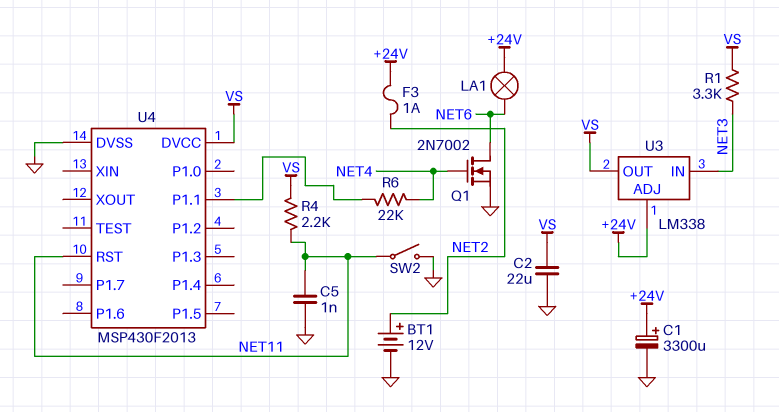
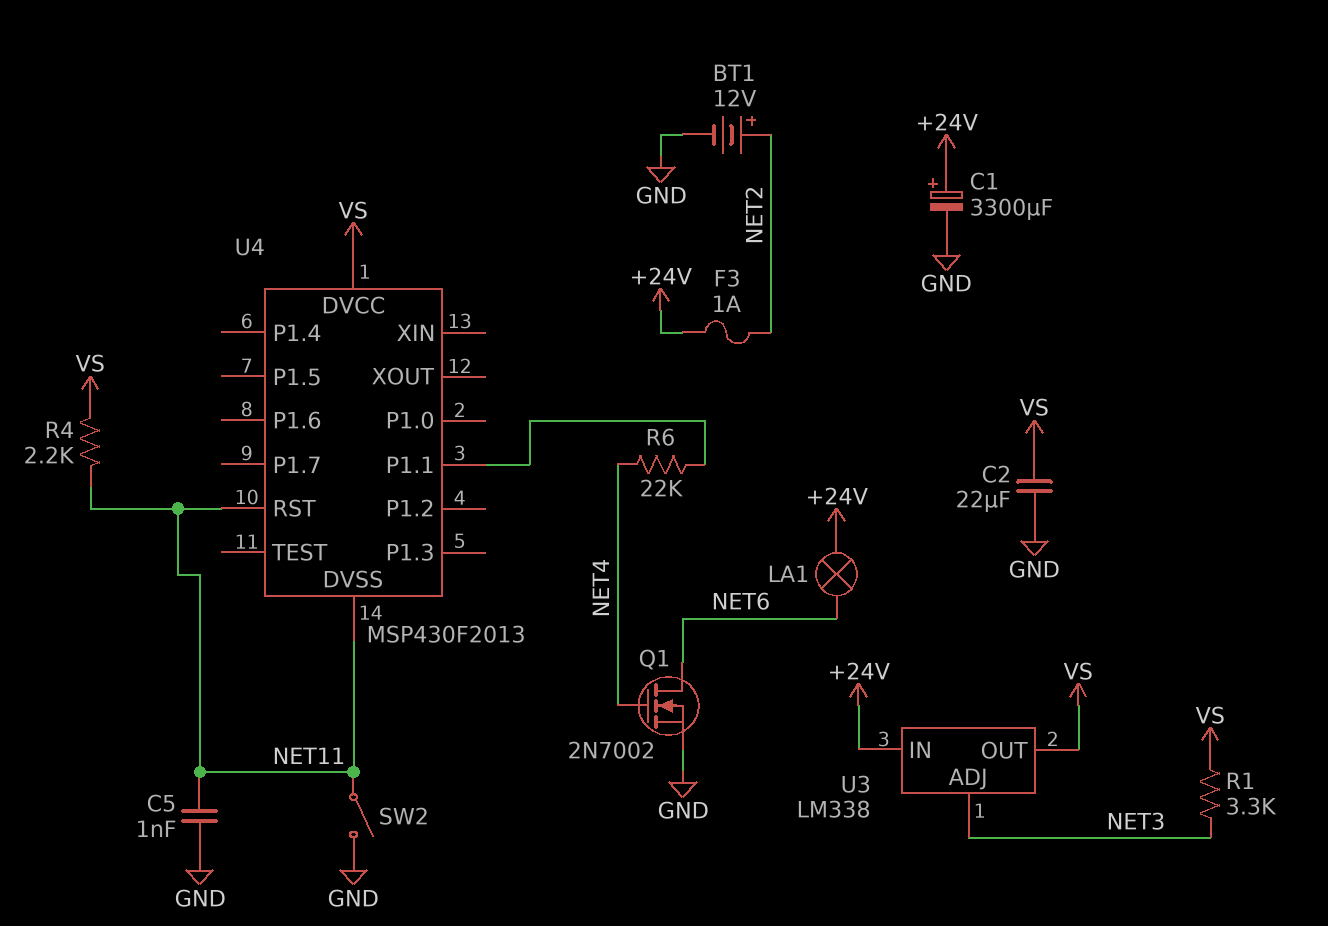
U3 pin ADJ: +24V -> NET3
U3 pin IN: NET3 -> +24V
U4 pin DVSS: GND -> NET11

